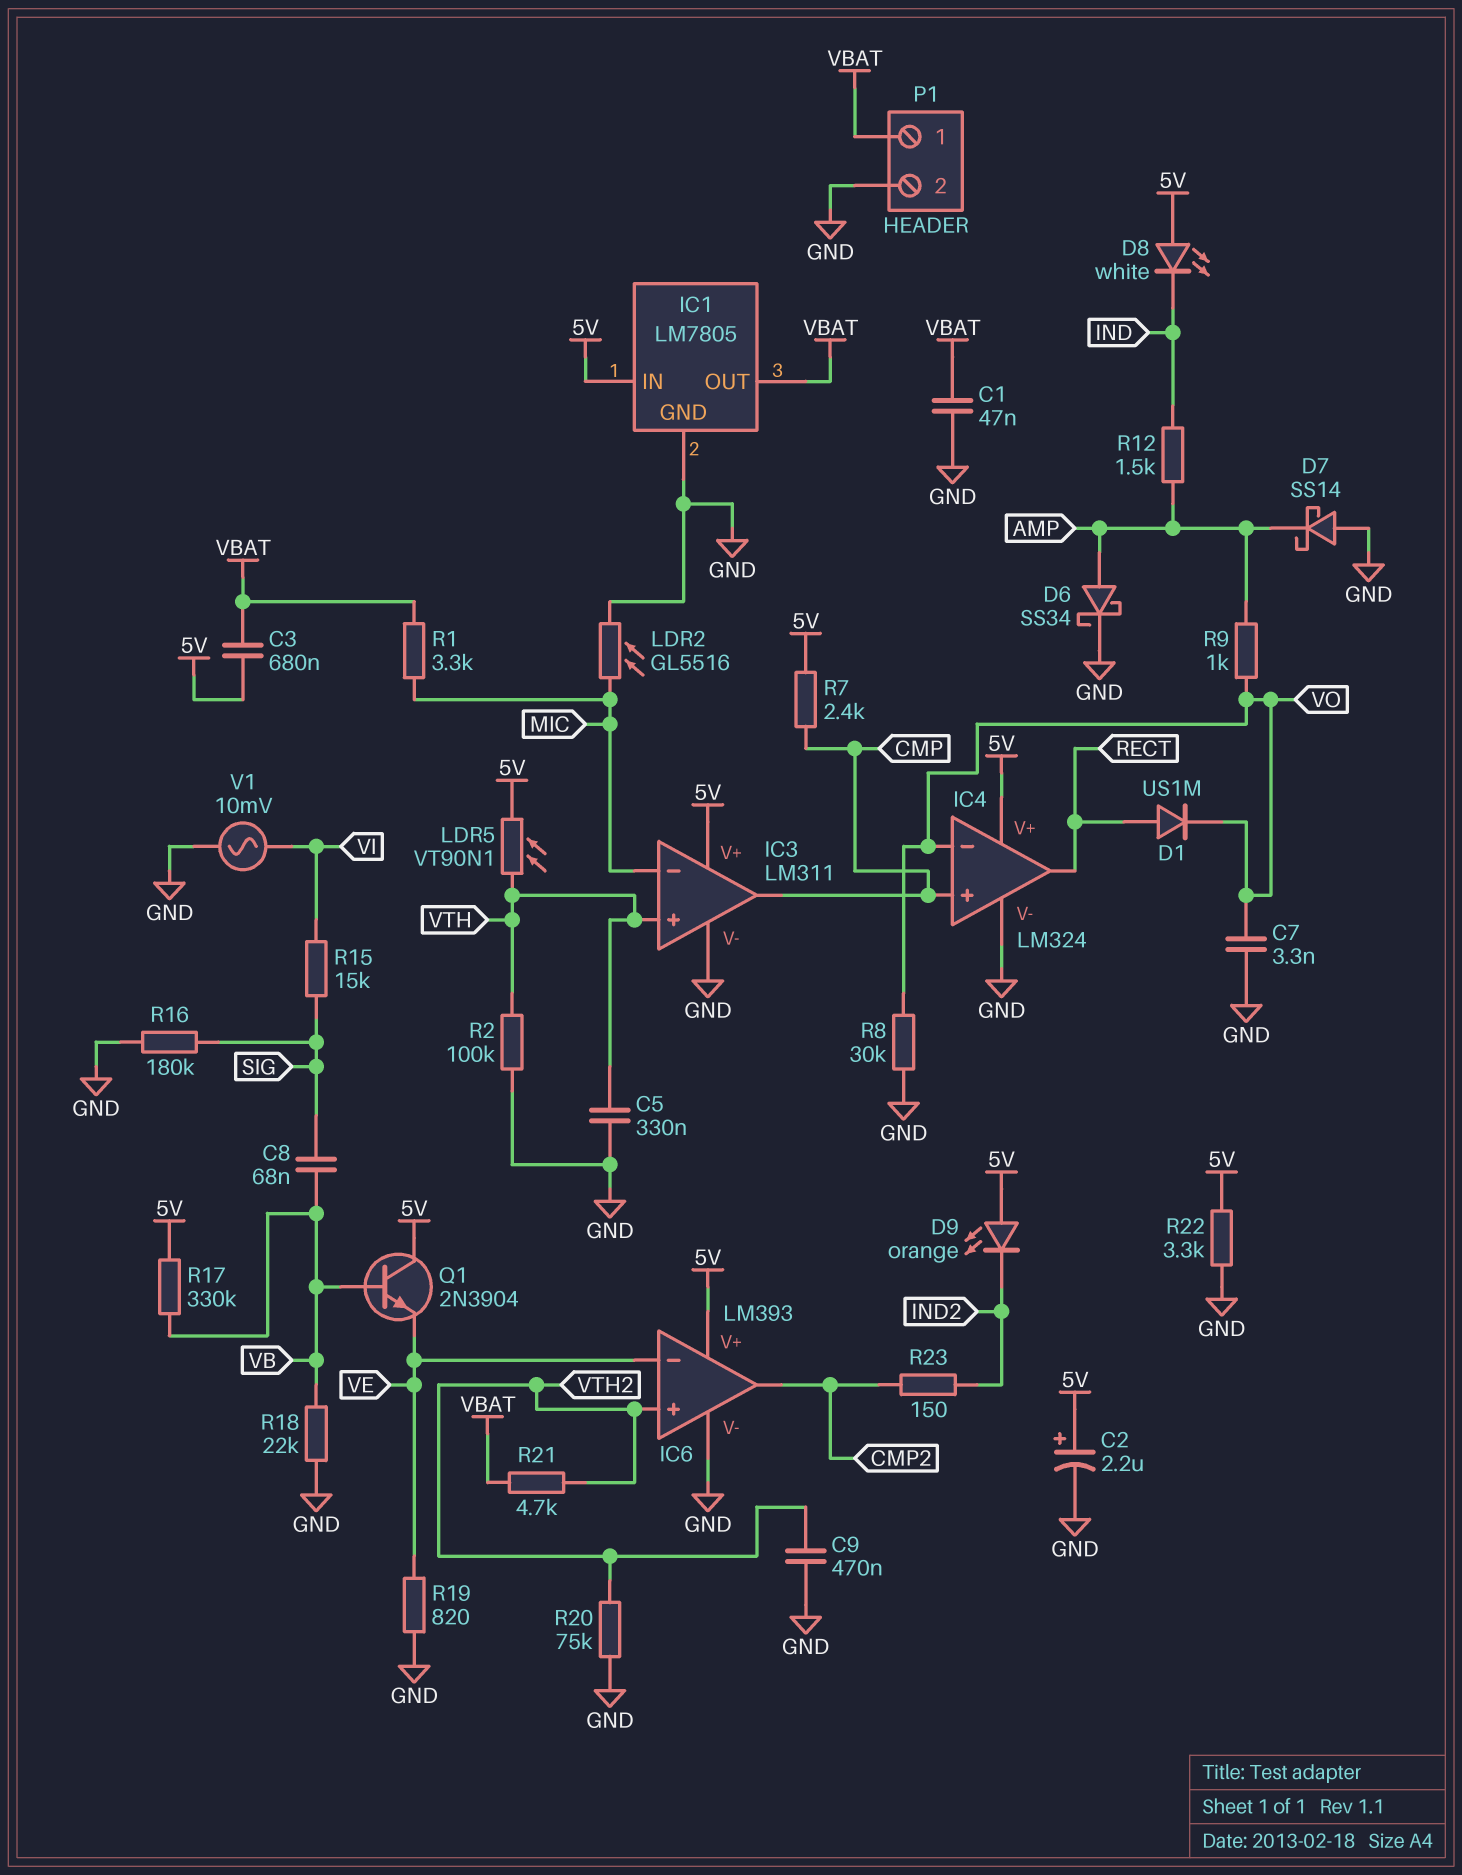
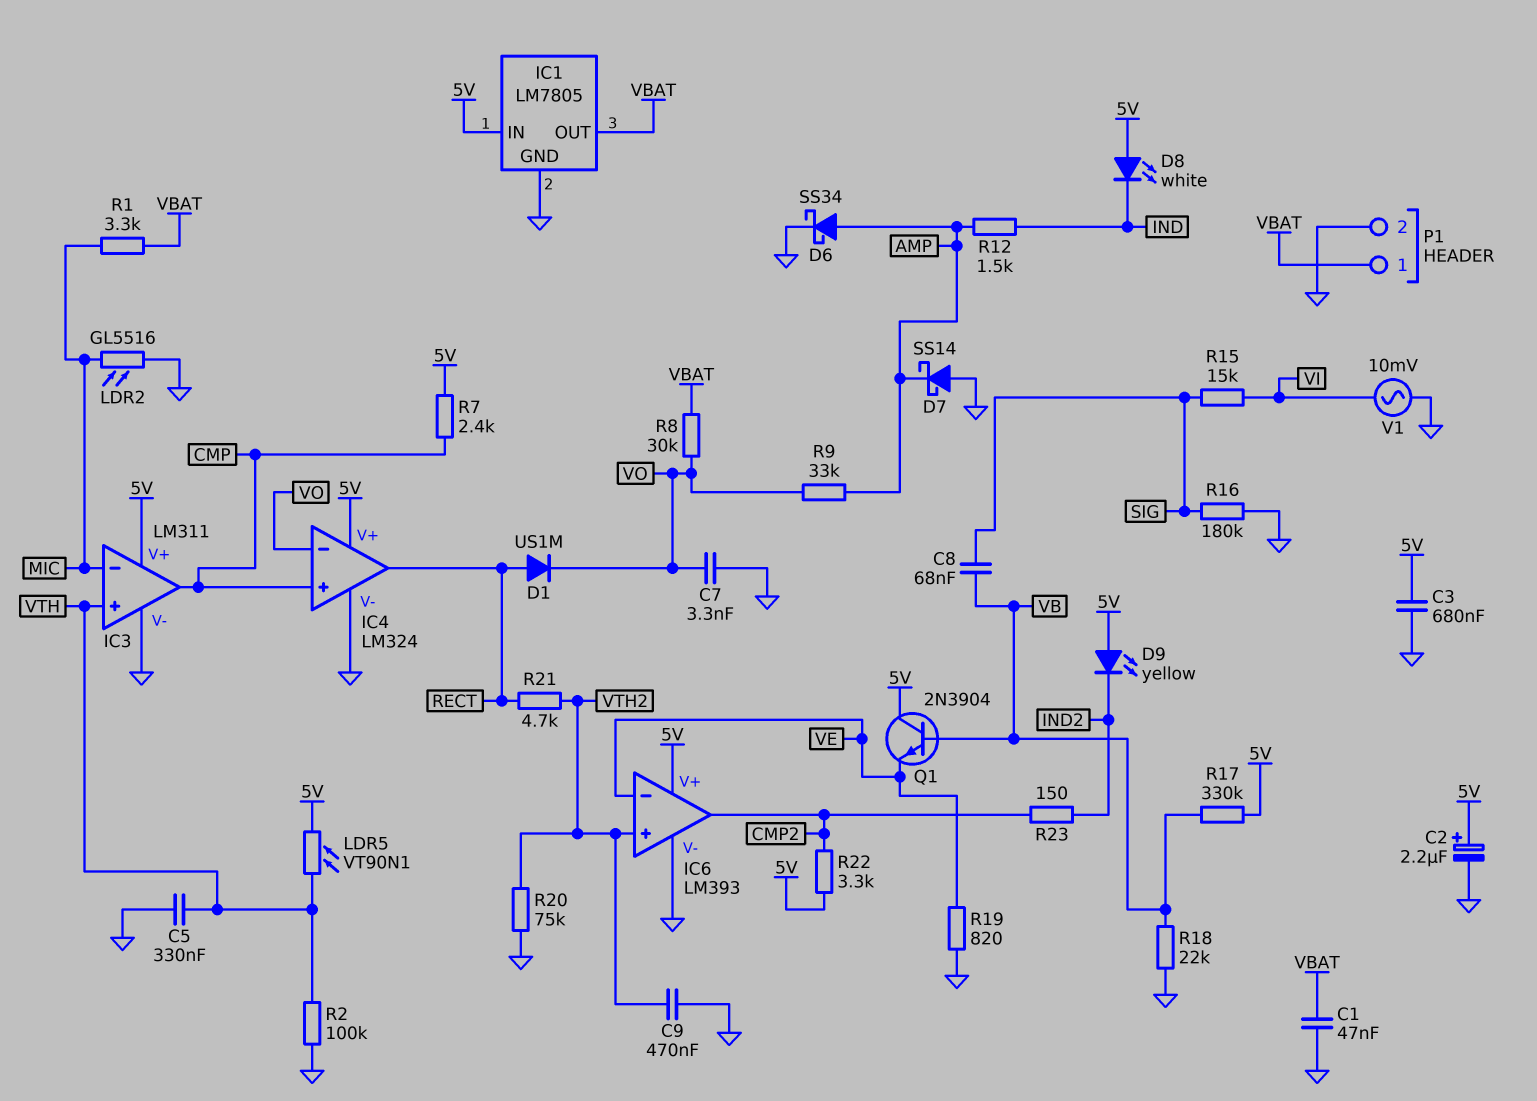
C3: 680nF (5V, VBAT) -> 680nF (5V, GND)
D9: LED orange (A 5V, K IND2) -> LED yellow (A 5V, K IND2)
R8: 30k (GND, VO) -> 30k (VBAT, VO)
R9: 1k (AMP, VO) -> 33k (AMP, VO)
R21: 4.7k (VBAT, VTH2) -> 4.7k (RECT, VTH2)
R22: 3.3k (5V, GND) -> 3.3k (5V, CMP2)

